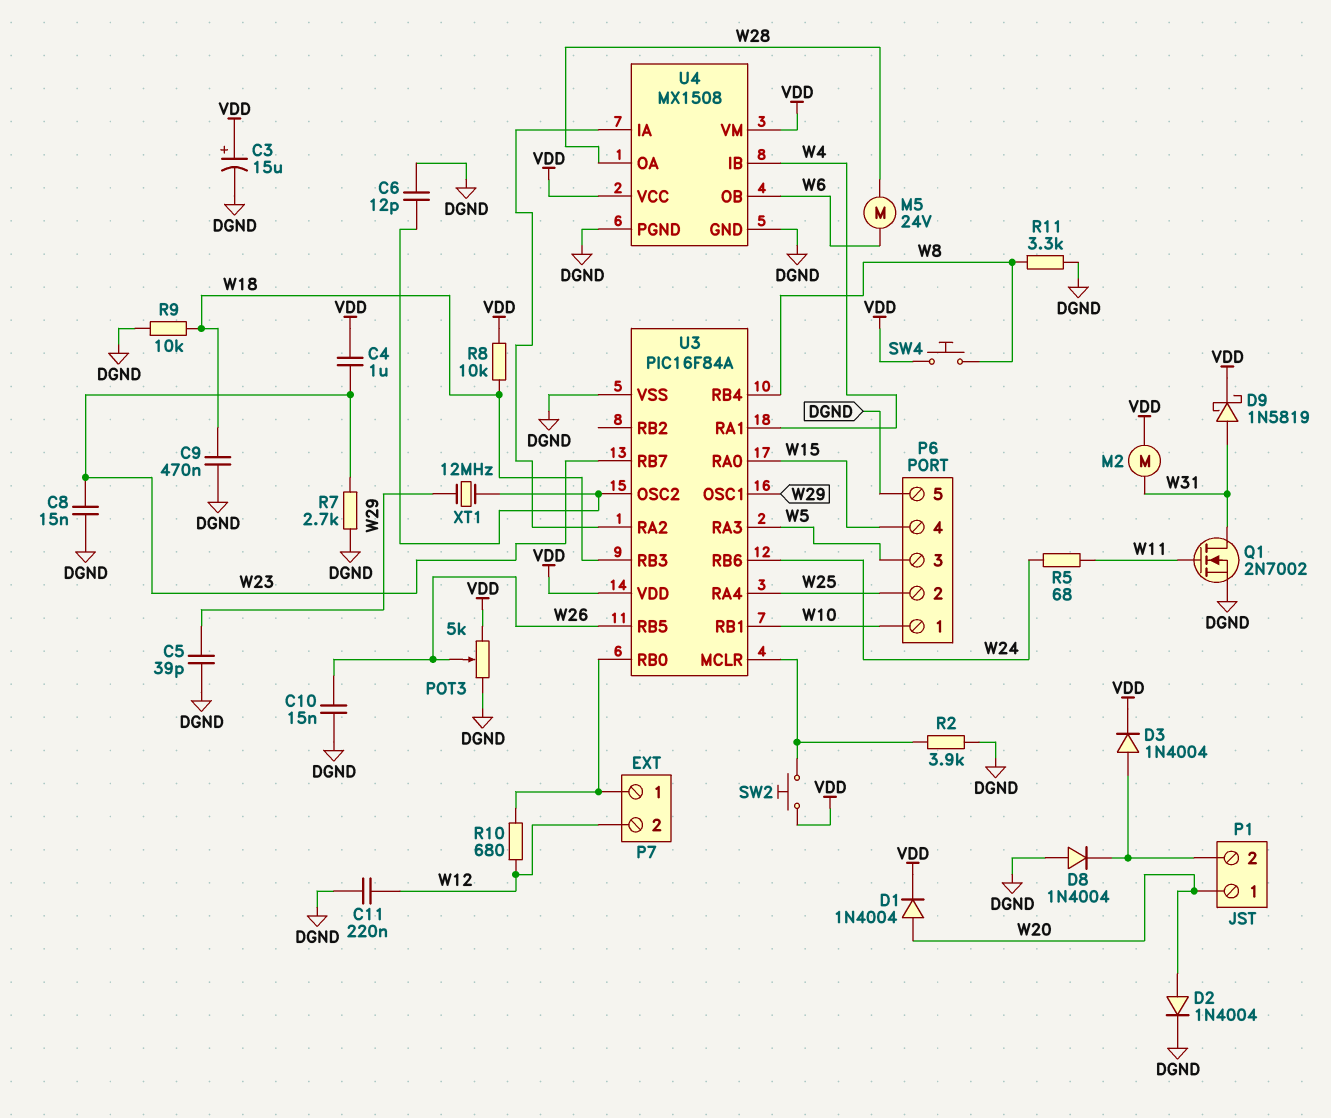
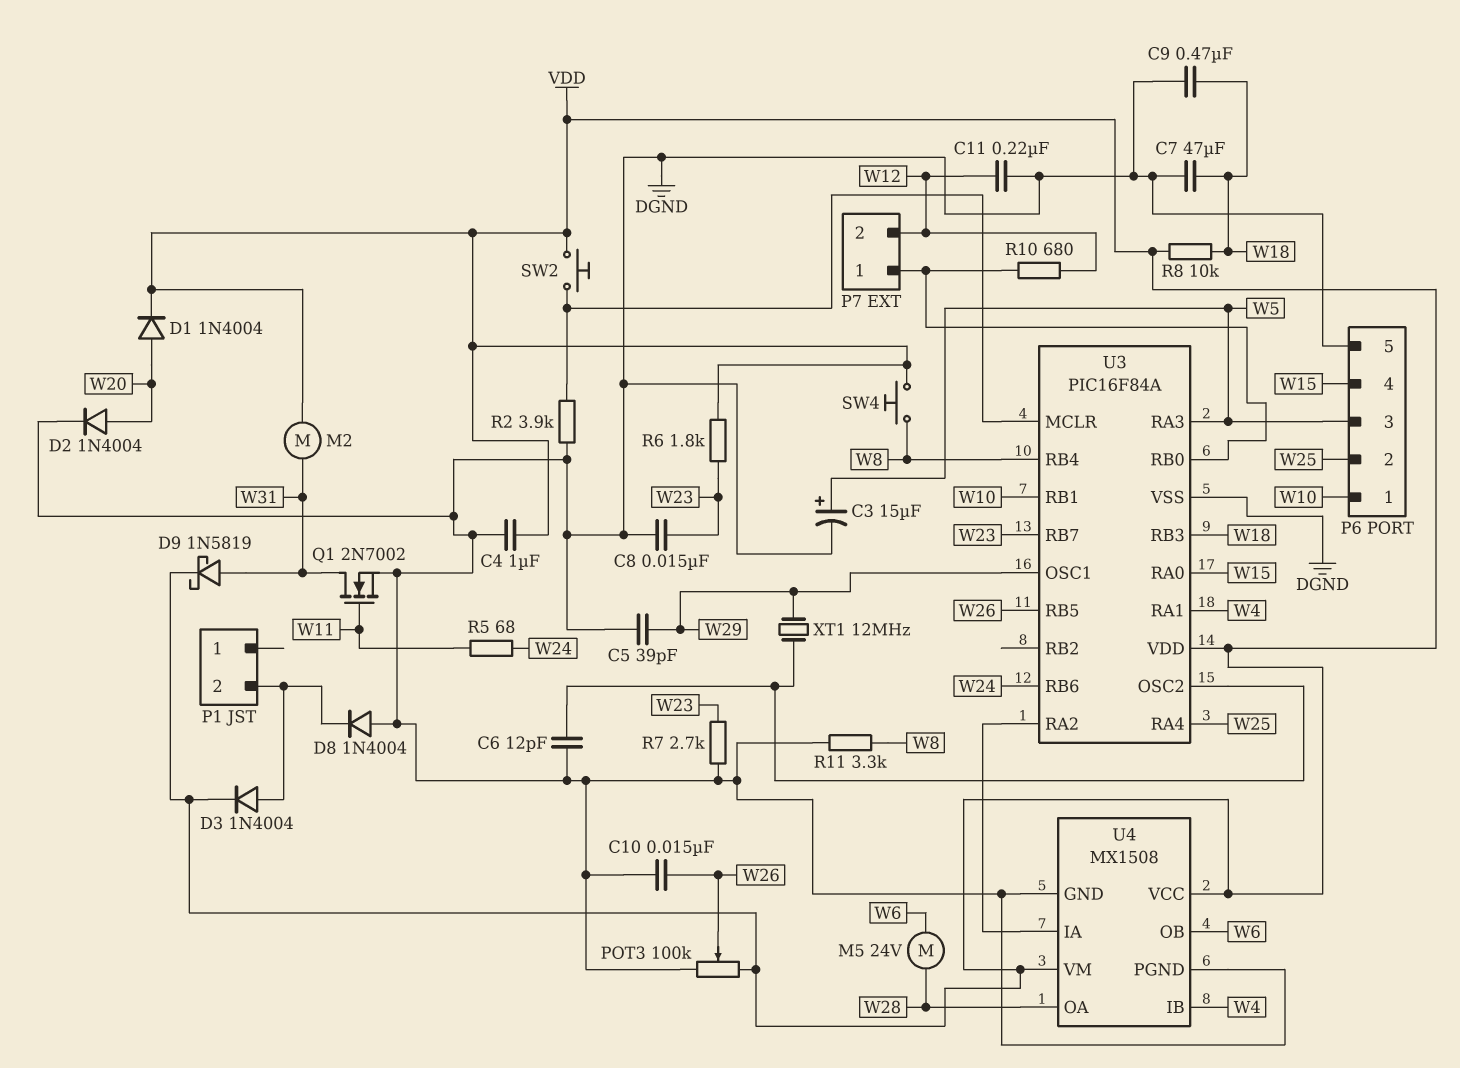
C3: 15uF (plus VDD, minus DGND) -> 15uF (plus W5, minus DGND)
C4: 1uF (VDD, W23) -> 1uF (DGND, VDD)
C7: none -> 47uF (DGND, W18)
P1 pin 1: W20 -> none
POT3: 5k (DGND, VDD, wiper W26) -> 100k (DGND, VDD, wiper W26)
R6: none -> 1.8k (VDD, W23)
R9: 10k (DGND, W18) -> none

